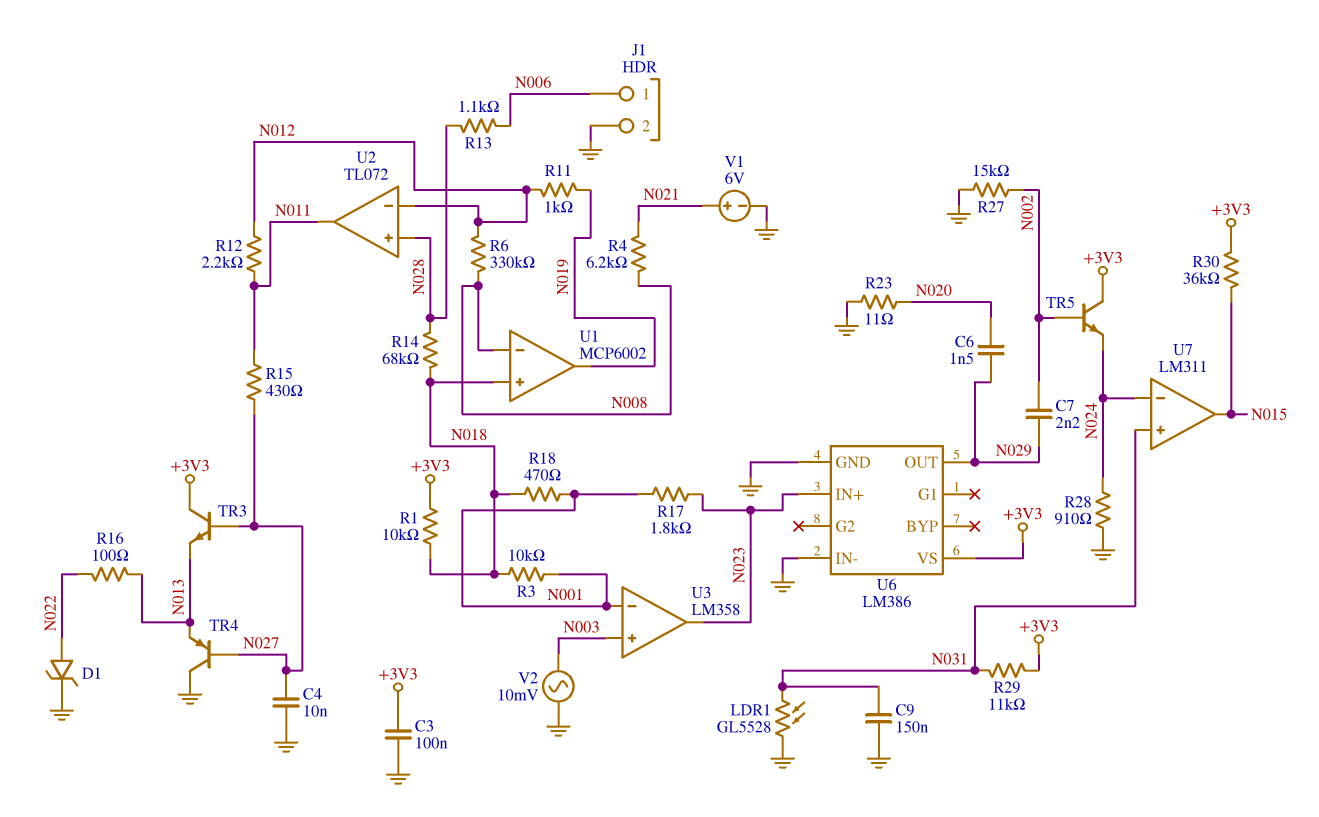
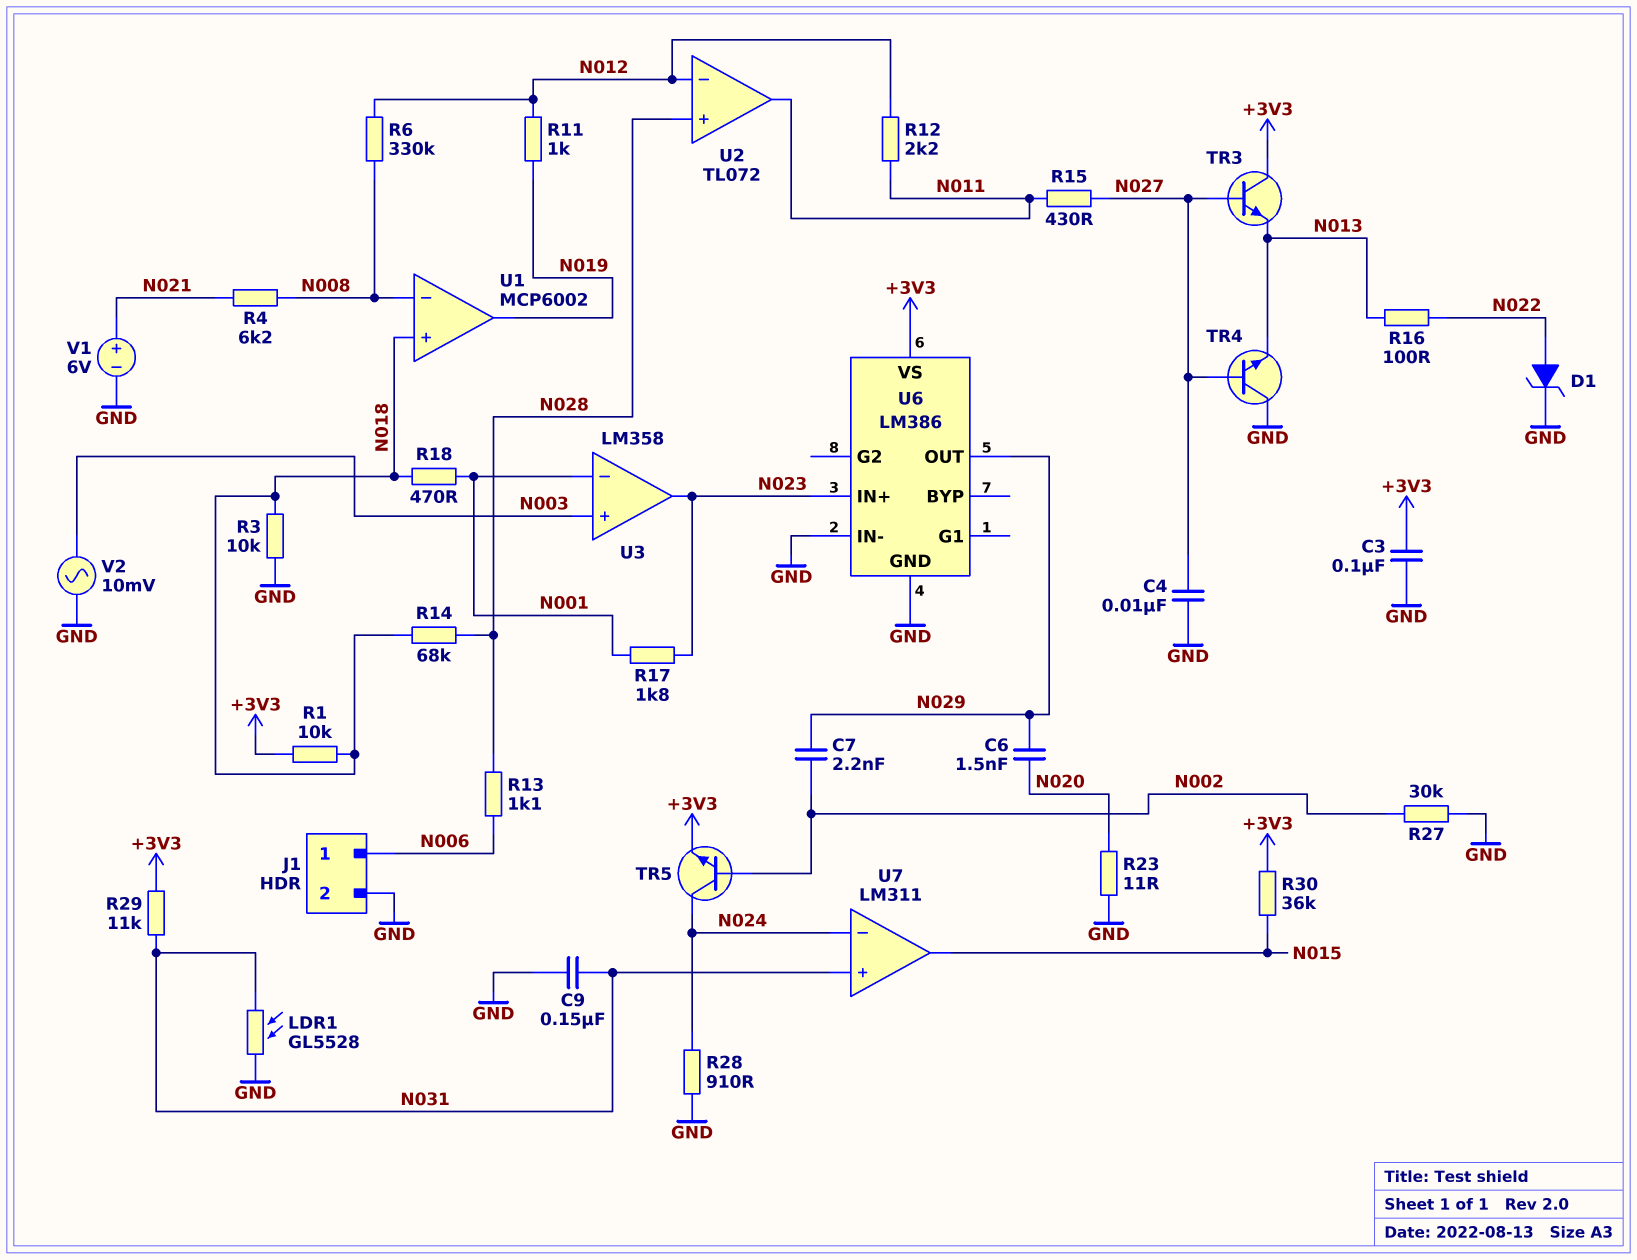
R3: 10k (N001, N018) -> 10k (GND, N018)
R27: 15k (GND, N002) -> 30k (GND, N002)
TR4: PNP (B N027, C GND, E N013) -> NPN (B N027, C GND, E N013)
TR5: NPN (B N002, C +3V3, E N024) -> NPN (B N002, C N024, E +3V3)

